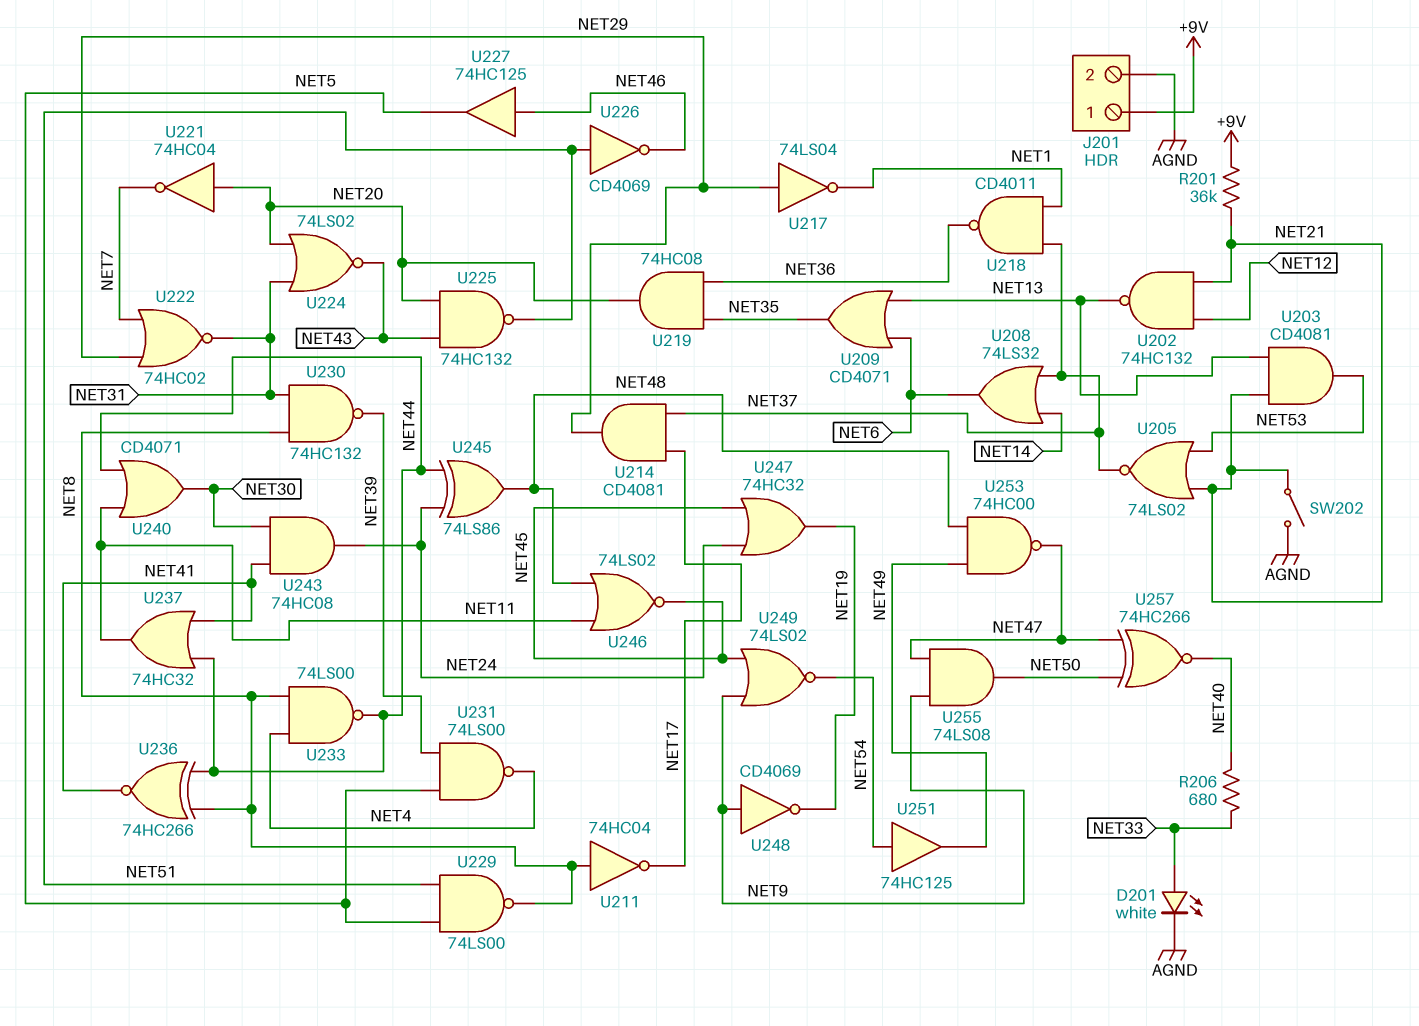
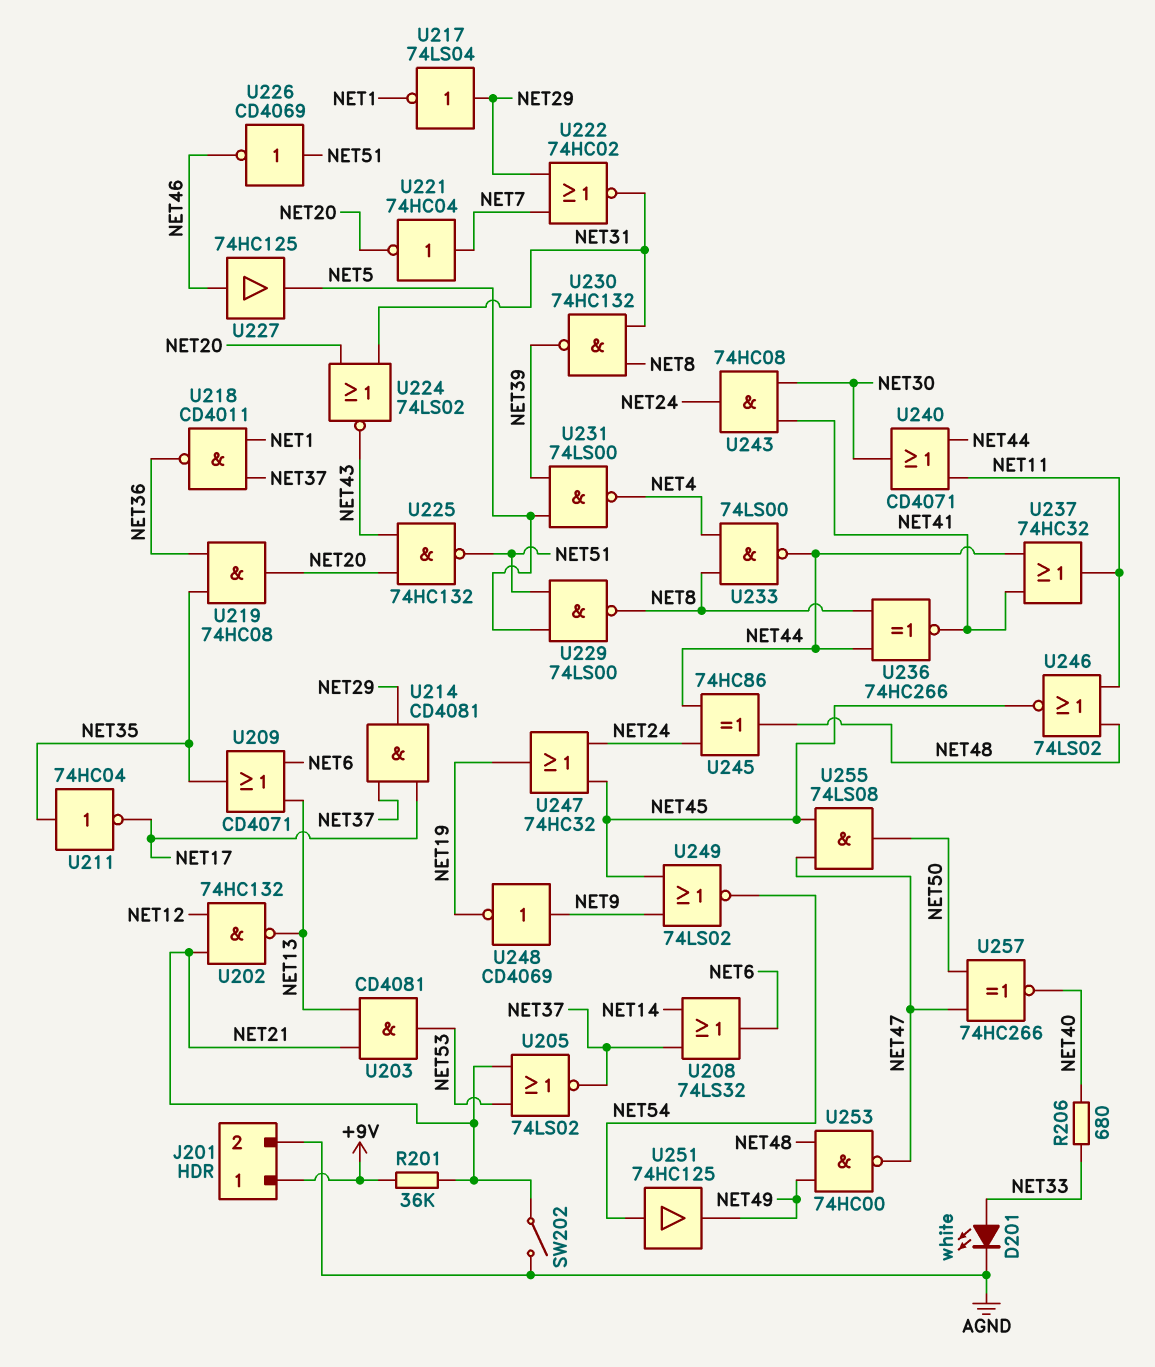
U211: NOT 74HC04 (in NET8, out NET17) -> NOT 74HC04 (in NET35, out NET17)
U221: NOT 74HC04 (in NET20, out NET7) -> NOT 74HC04 (in NET7, out NET20)
U245: XOR 74LS86 (in NET24, in NET44, out NET48) -> XOR 74HC86 (in NET24, in NET44, out NET48)
U255: AND 74LS08 (in NET9, in NET47, out NET50) -> AND 74LS08 (in NET45, in NET47, out NET50)

